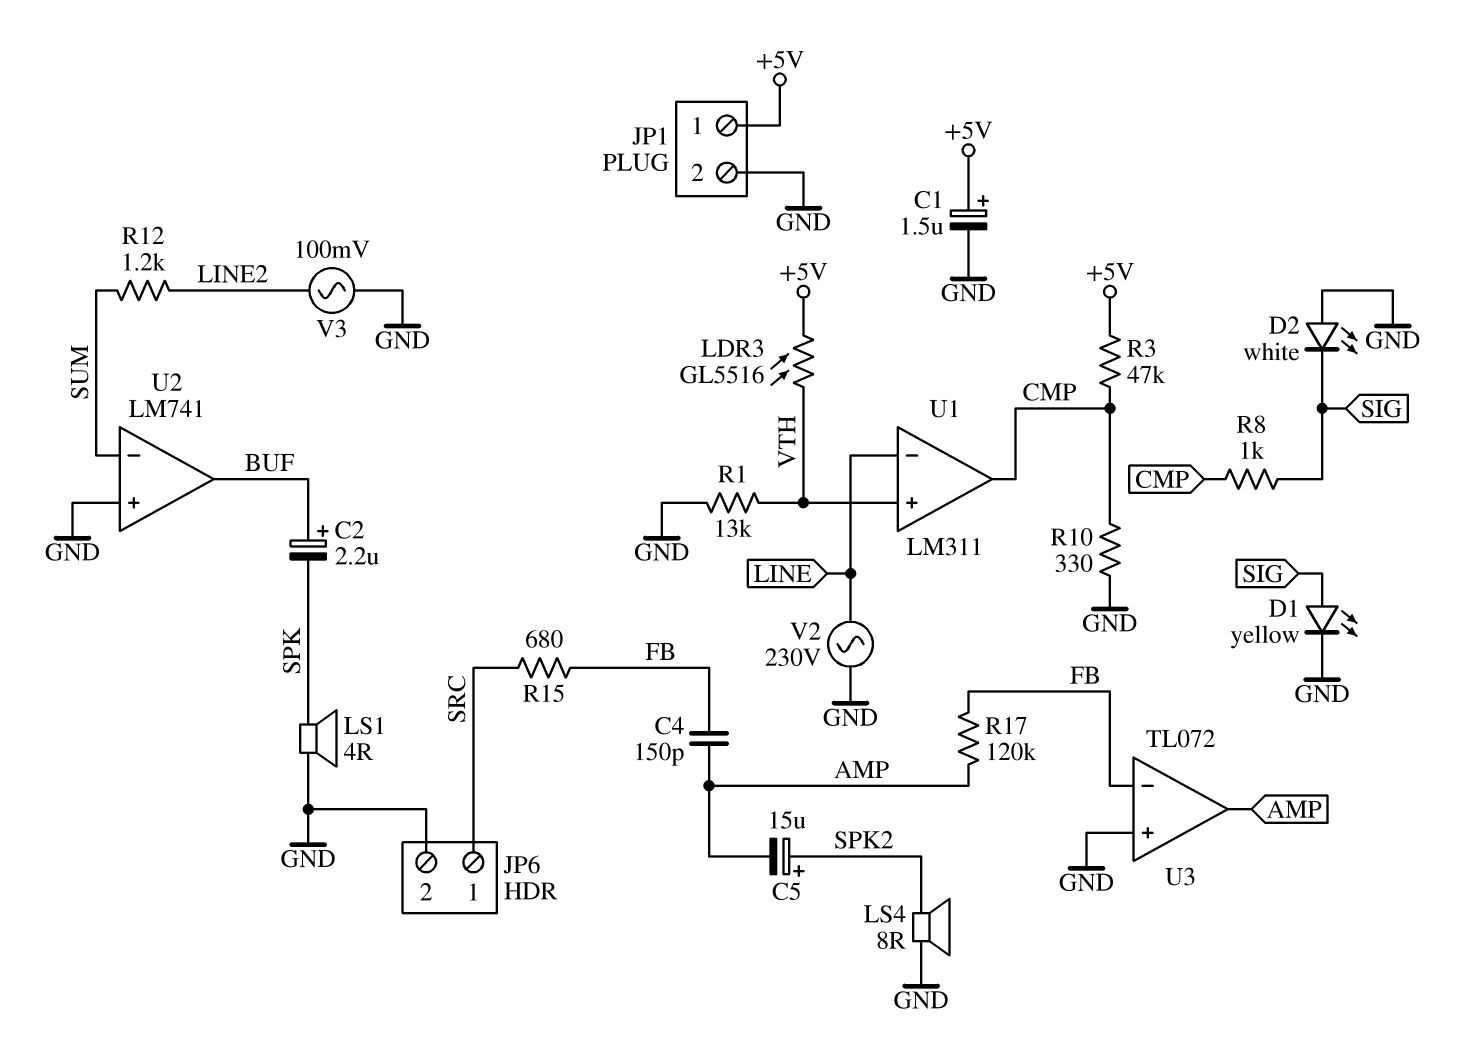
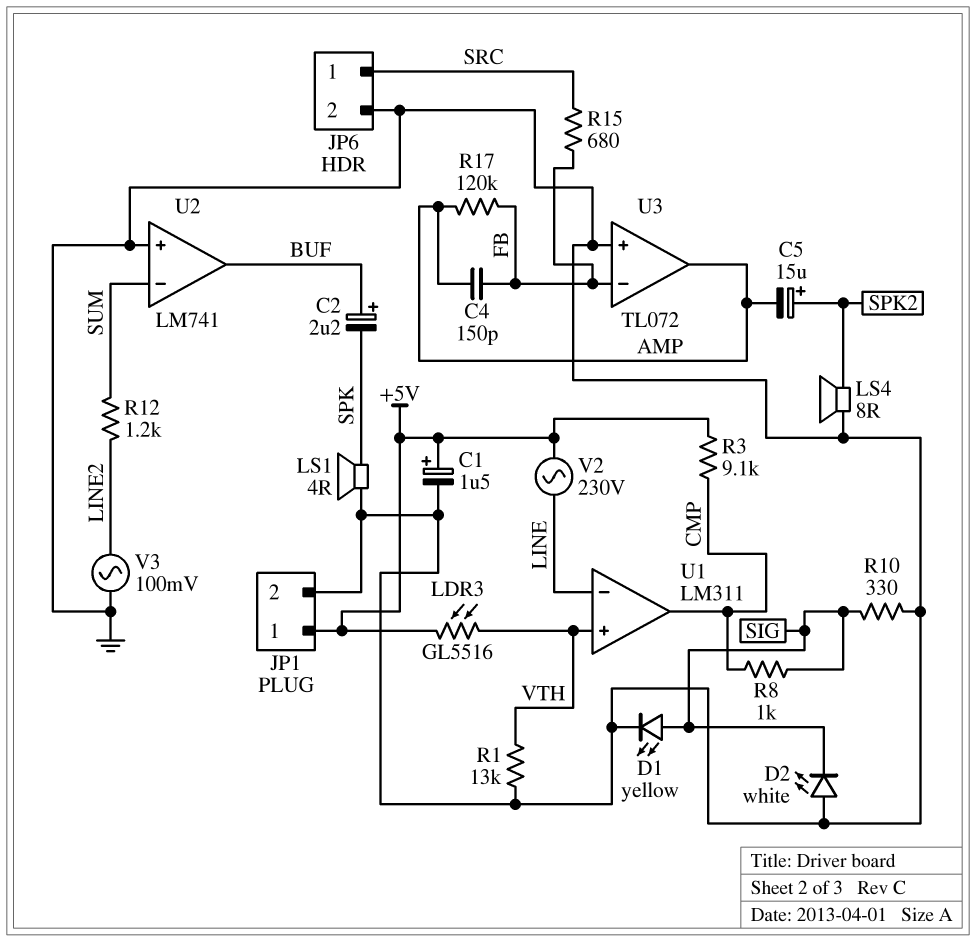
R3: 47k (+5V, CMP) -> 9.1k (+5V, CMP)
R10: 330 (CMP, GND) -> 330 (GND, SIG)
V2: AC 230V (GND, LINE) -> AC 230V (+5V, LINE)

